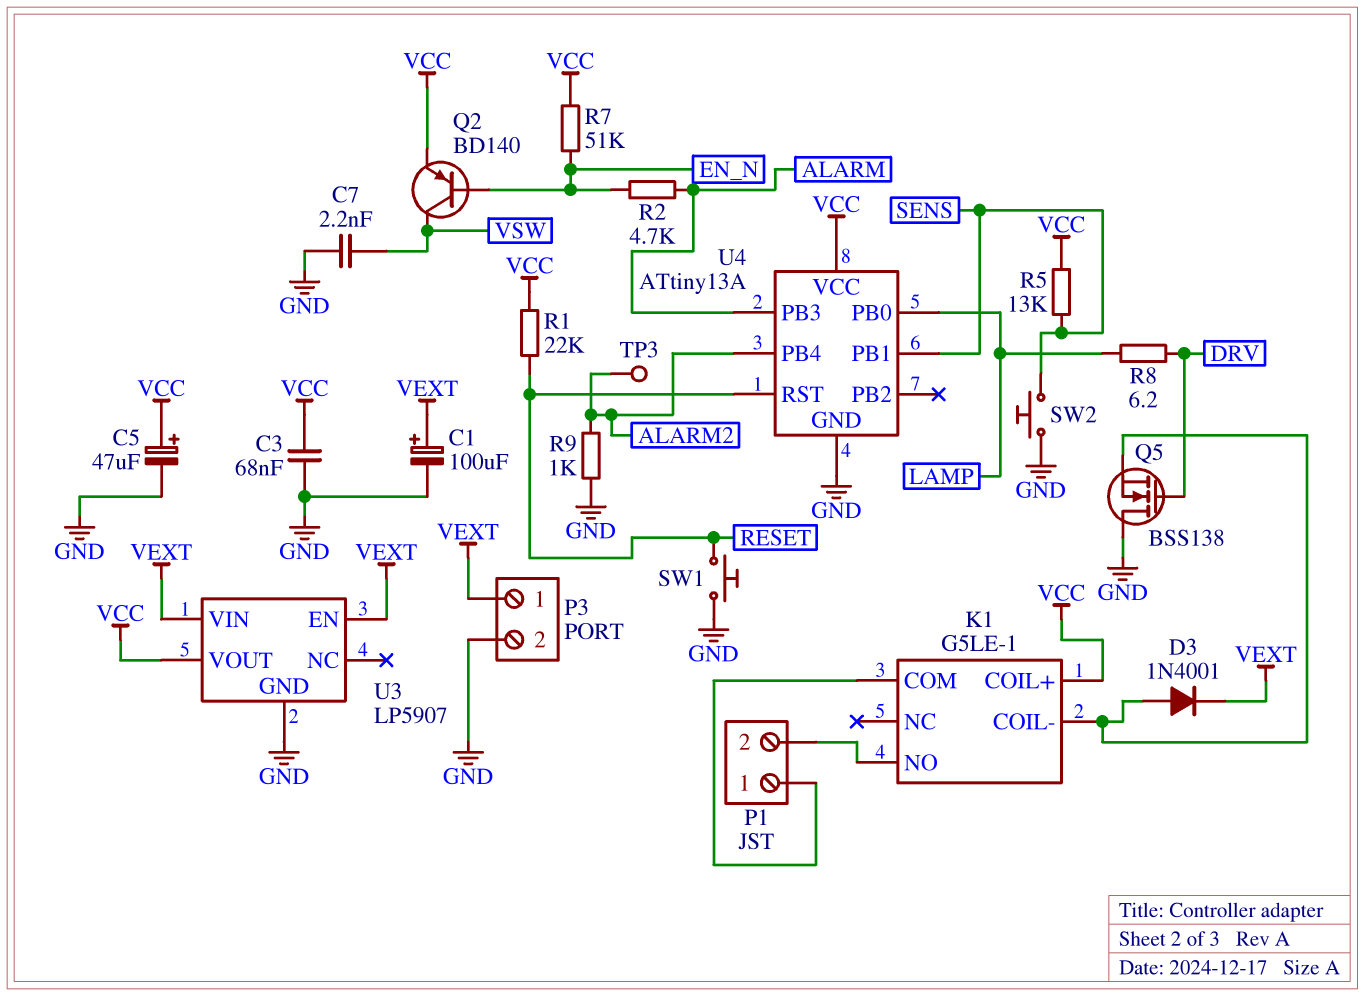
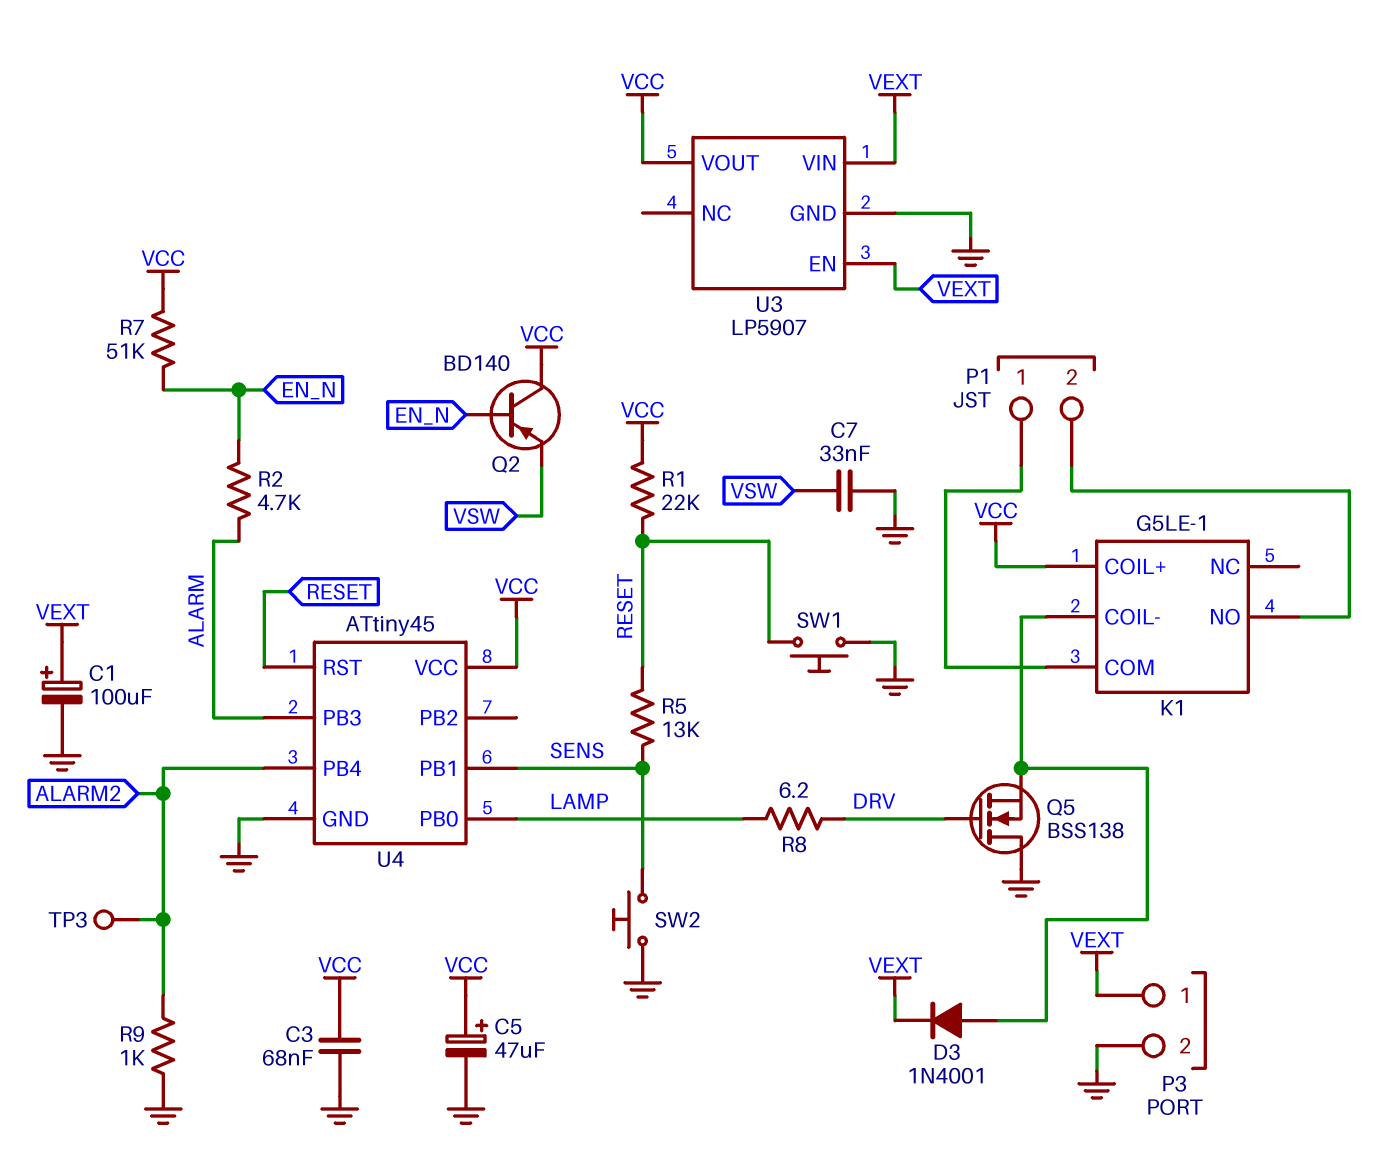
C7: 2.2nF (GND, VSW) -> 33nF (GND, VSW)
Q2: PNP BD140 (B EN_N, C VSW, E VCC) -> PNP BD140 (B EN_N, C VCC, E VSW)
R5: 13k (SENS, VCC) -> 13k (RESET, SENS)
U4: ATtiny13A -> ATtiny45

